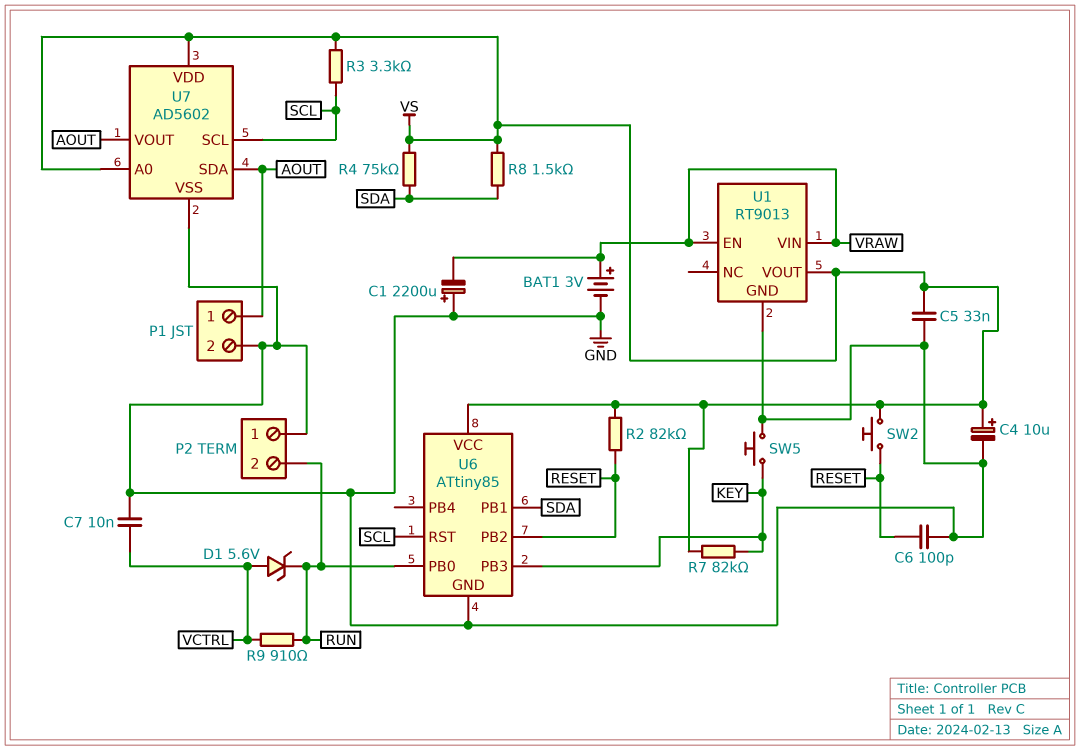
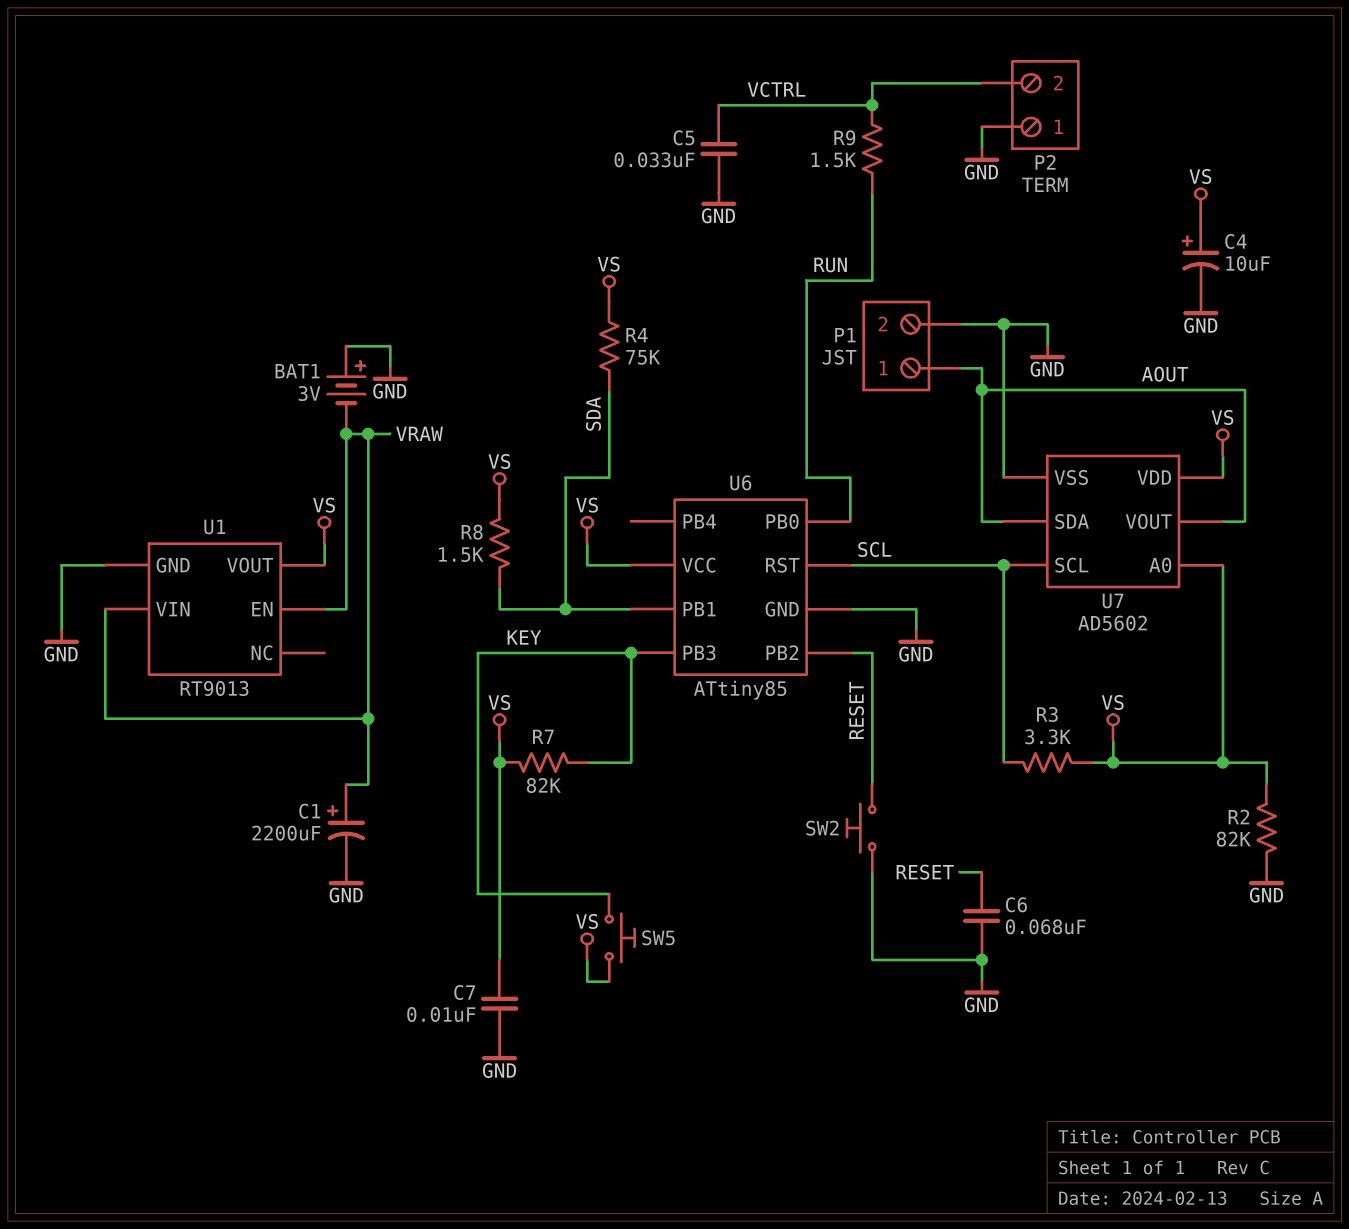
BAT1: 3V (plus VRAW, minus GND) -> 3V (plus GND, minus VRAW)
C1: 2200uF (plus GND, minus VRAW) -> 2200uF (plus VRAW, minus GND)
C5: 33nF (GND, VS) -> 33nF (GND, VCTRL)
C6: 100pF (GND, RESET) -> 68nF (GND, RESET)
C7: 10nF (GND, VCTRL) -> 10nF (GND, VS)
D1: zener 5.6V (A VCTRL, K RUN) -> none
P2 pin 2: RUN -> VCTRL
R2: 82k (RESET, VS) -> 82k (GND, VS)
R9: 910 (RUN, VCTRL) -> 1.5k (RUN, VCTRL)
SW2: button (RESET, VS) -> button (GND, RESET)
SW5: button (GND, KEY) -> button (KEY, VS)

